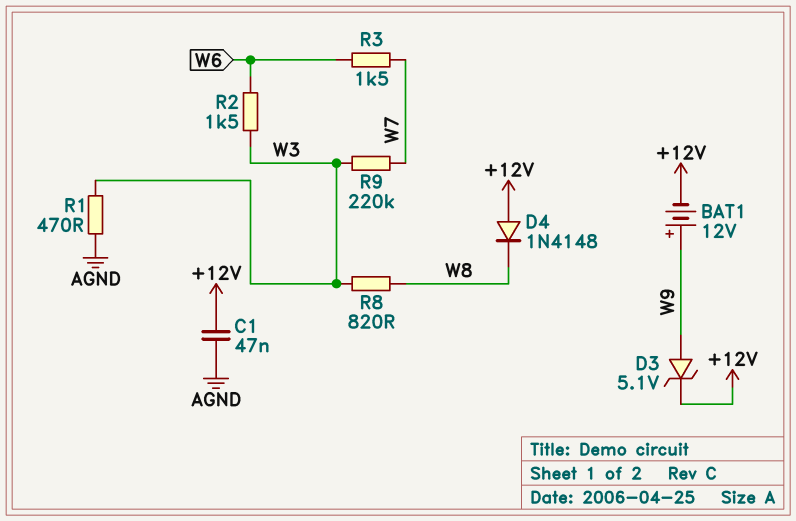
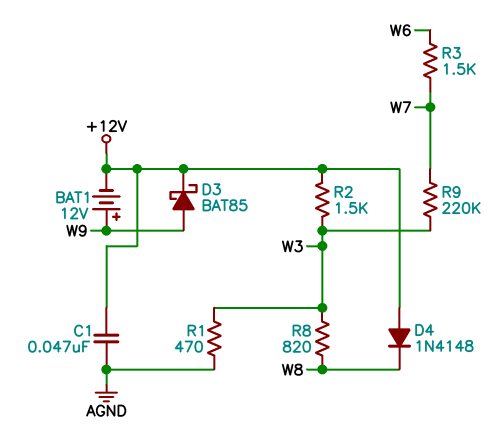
D3: zener 5.1V (A W9, K +12V) -> schottky BAT85 (A W9, K +12V)
R2: 1.5k (W3, W6) -> 1.5k (+12V, W3)

